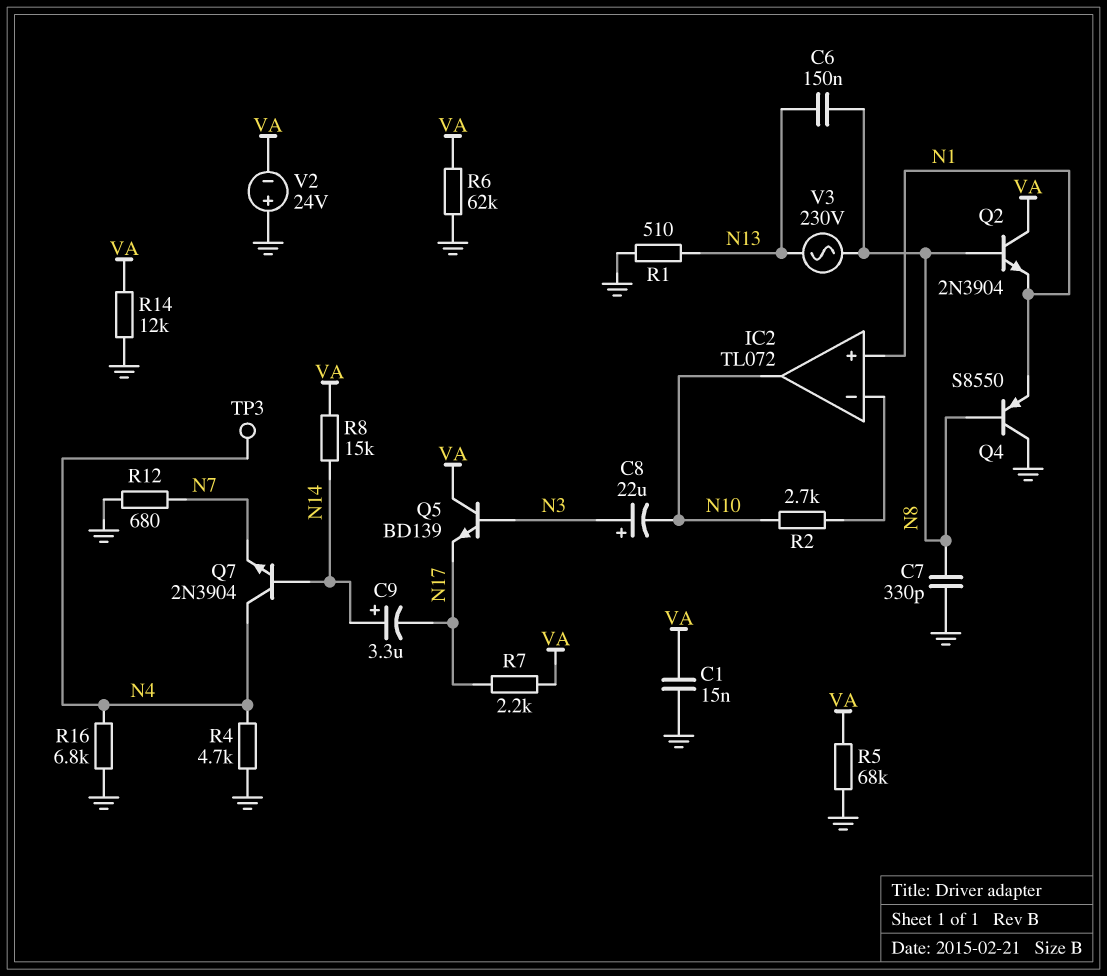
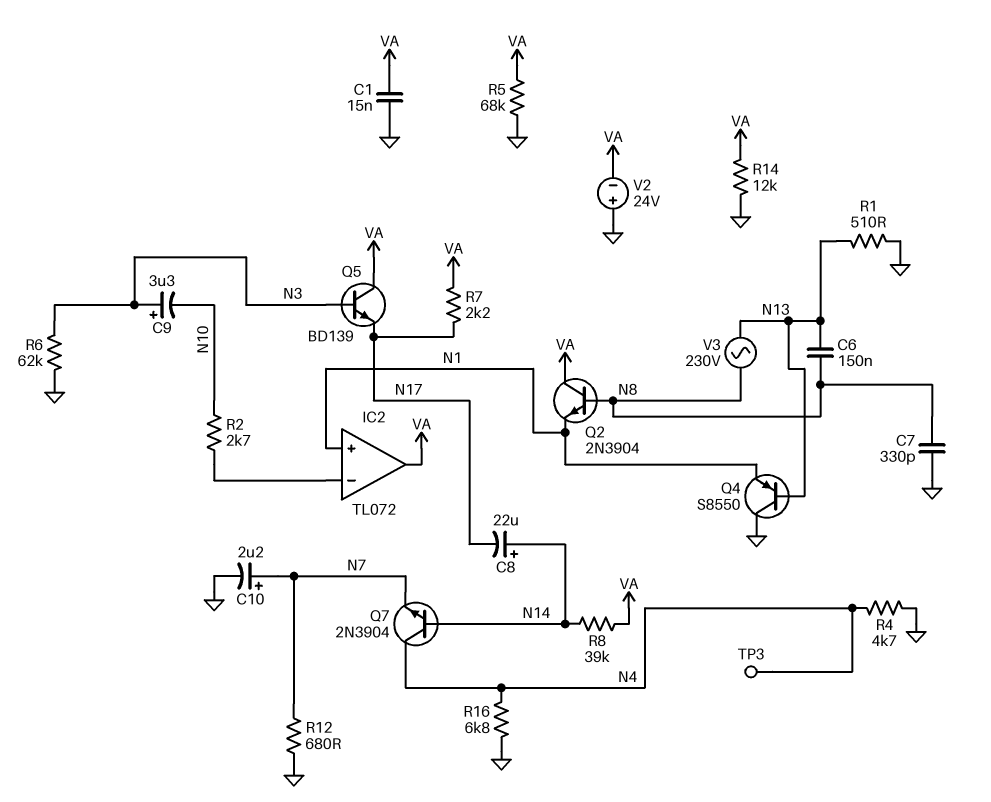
C8: 22uF (plus N3, minus N10) -> 22uF (plus N14, minus N17)
C9: 3.3uF (plus N14, minus N17) -> 3.3uF (plus N3, minus N10)
C10: none -> 2.2uF (plus N7, minus GND)
IC2 pin out: N10 -> VA
Q4: PNP S8550 (B N8, C GND, E N1) -> PNP S8550 (B N13, C GND, E N1)
R6: 62k (GND, VA) -> 62k (GND, N3)
R8: 15k (N14, VA) -> 39k (N14, VA)

